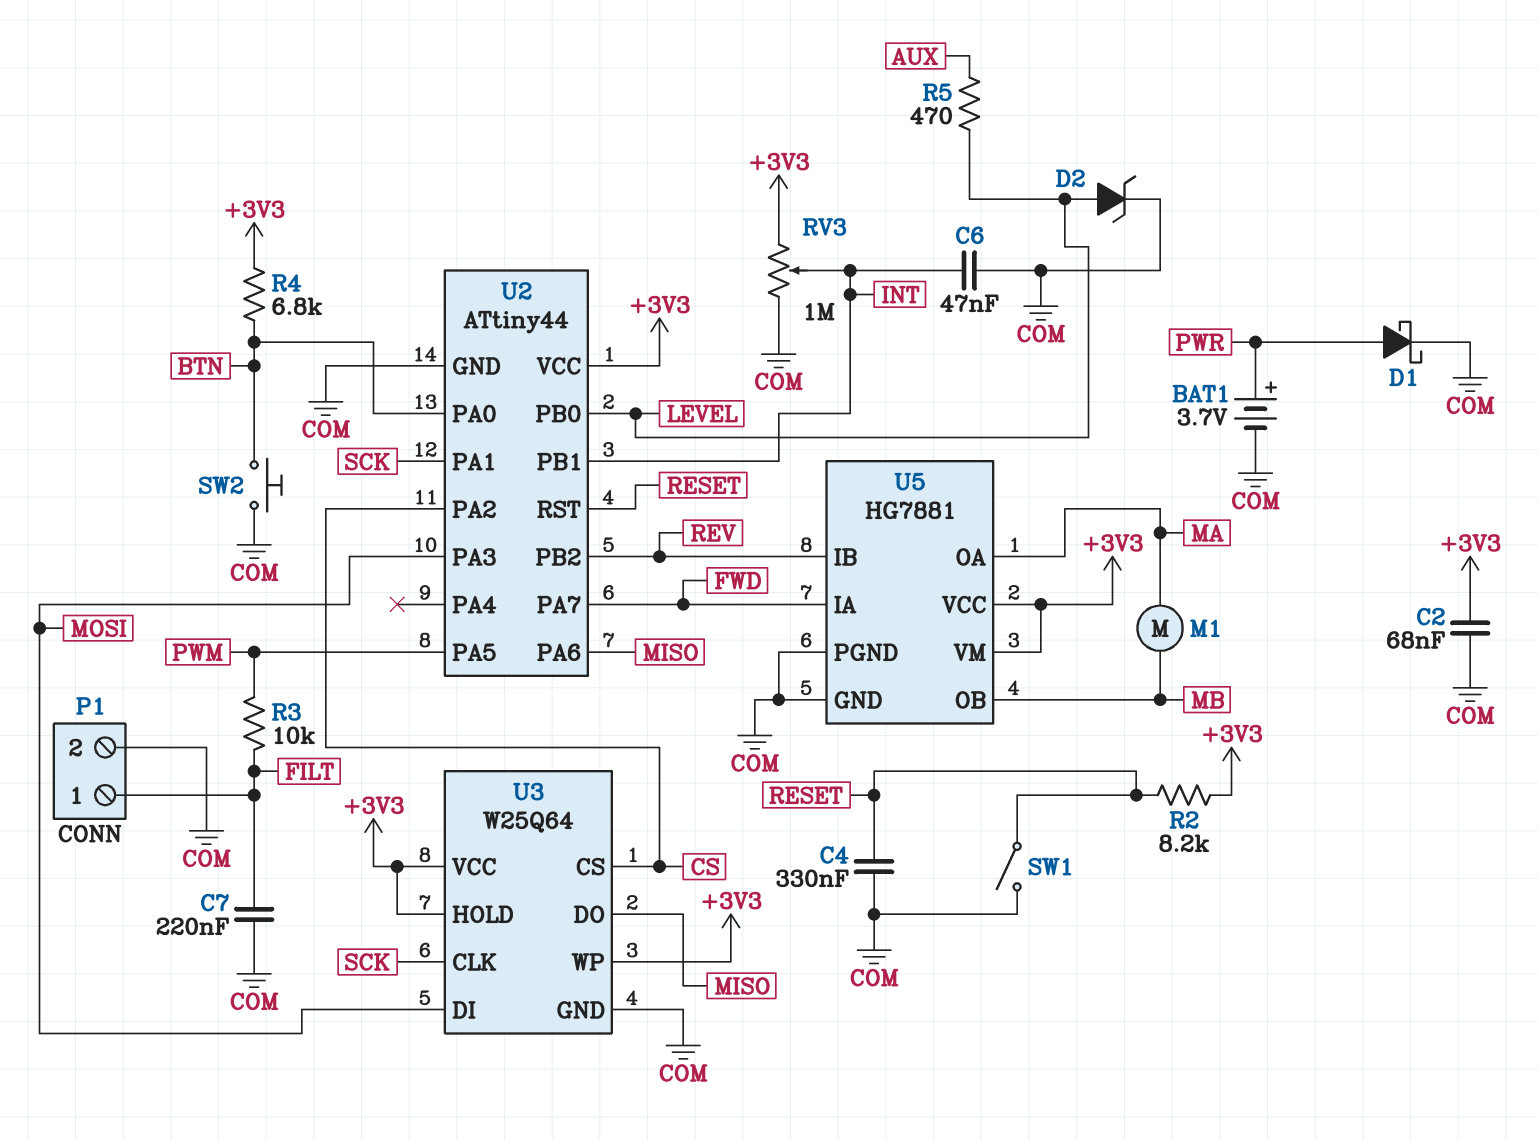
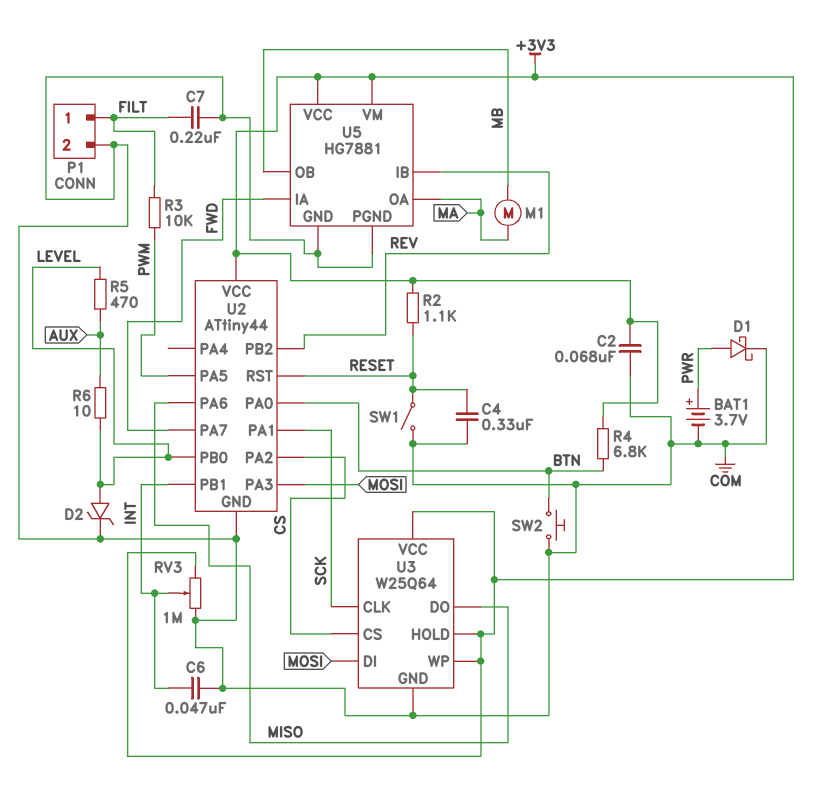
R2: 8.2k (+3V3, RESET) -> 1.1k (+3V3, RESET)
R6: none -> 10 (AUX, LEVEL)

